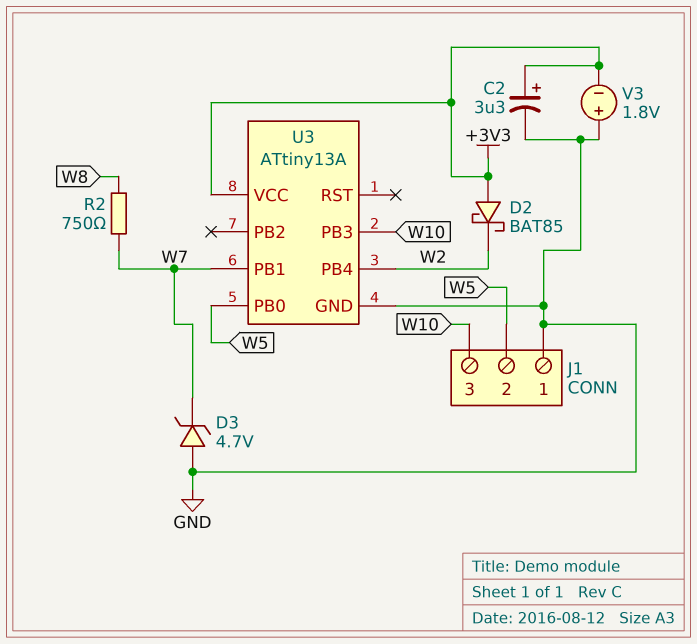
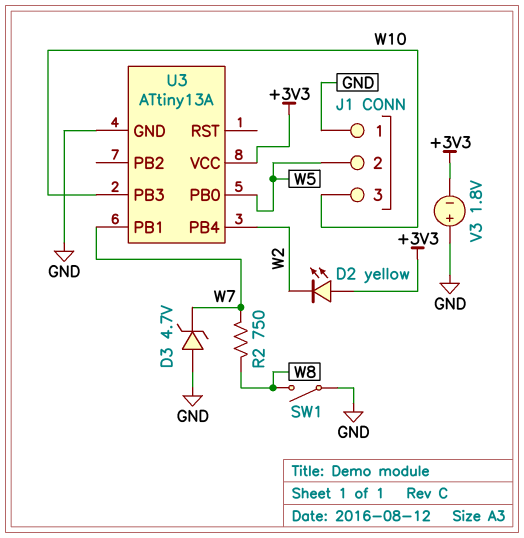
C2: 3.3uF (plus +3V3, minus GND) -> none
D2: schottky BAT85 (A +3V3, K W2) -> LED yellow (A +3V3, K W2)
SW1: none -> switch (GND, W8)

